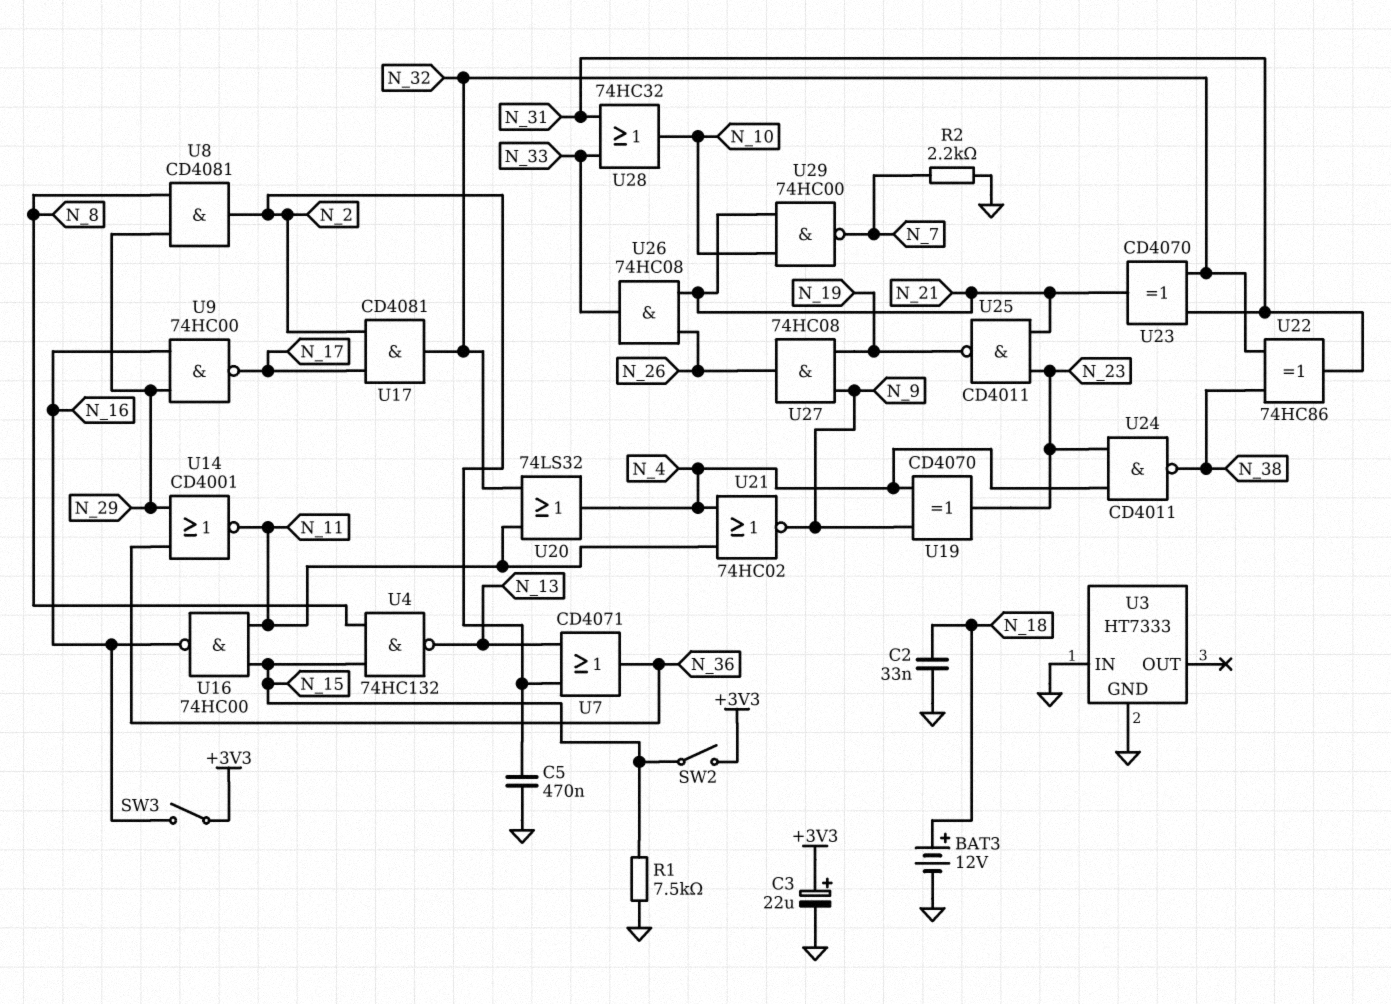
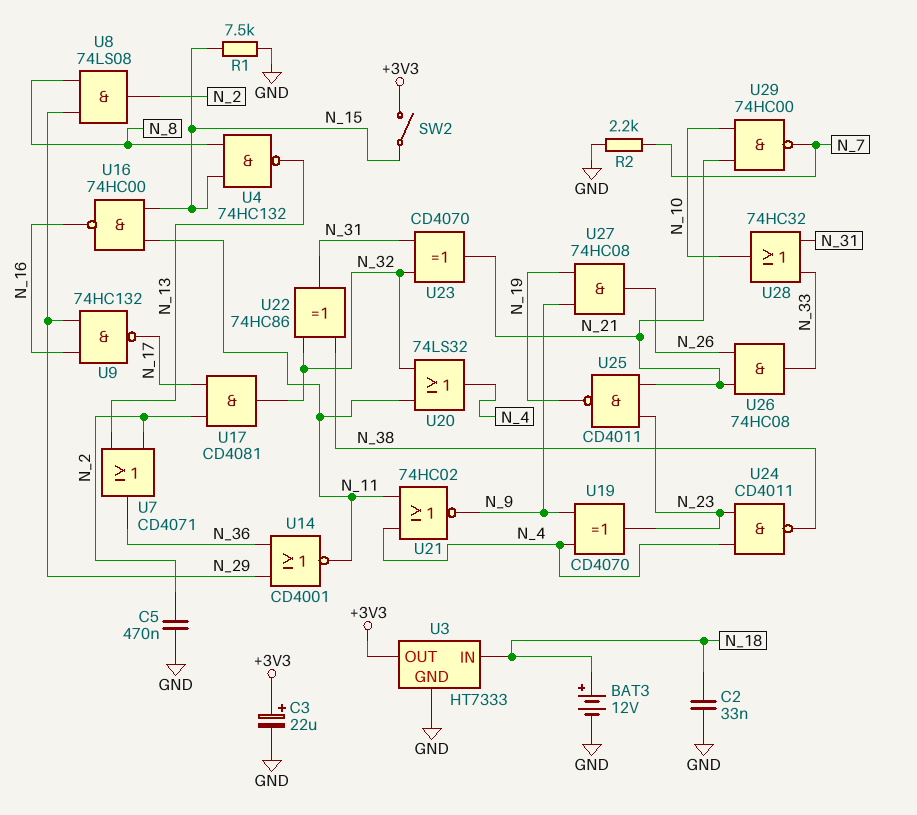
SW3: switch (+3V3, N_16) -> none
U3 pin IN: GND -> N_18
U3 pin OUT: none -> +3V3
U8: AND CD4081 (in N_8, in N_29, out N_2) -> AND 74LS08 (in N_8, in N_29, out N_2)
U9: NAND 74HC00 (in N_16, in N_29, out N_17) -> NAND 74HC132 (in N_16, in N_29, out N_17)

